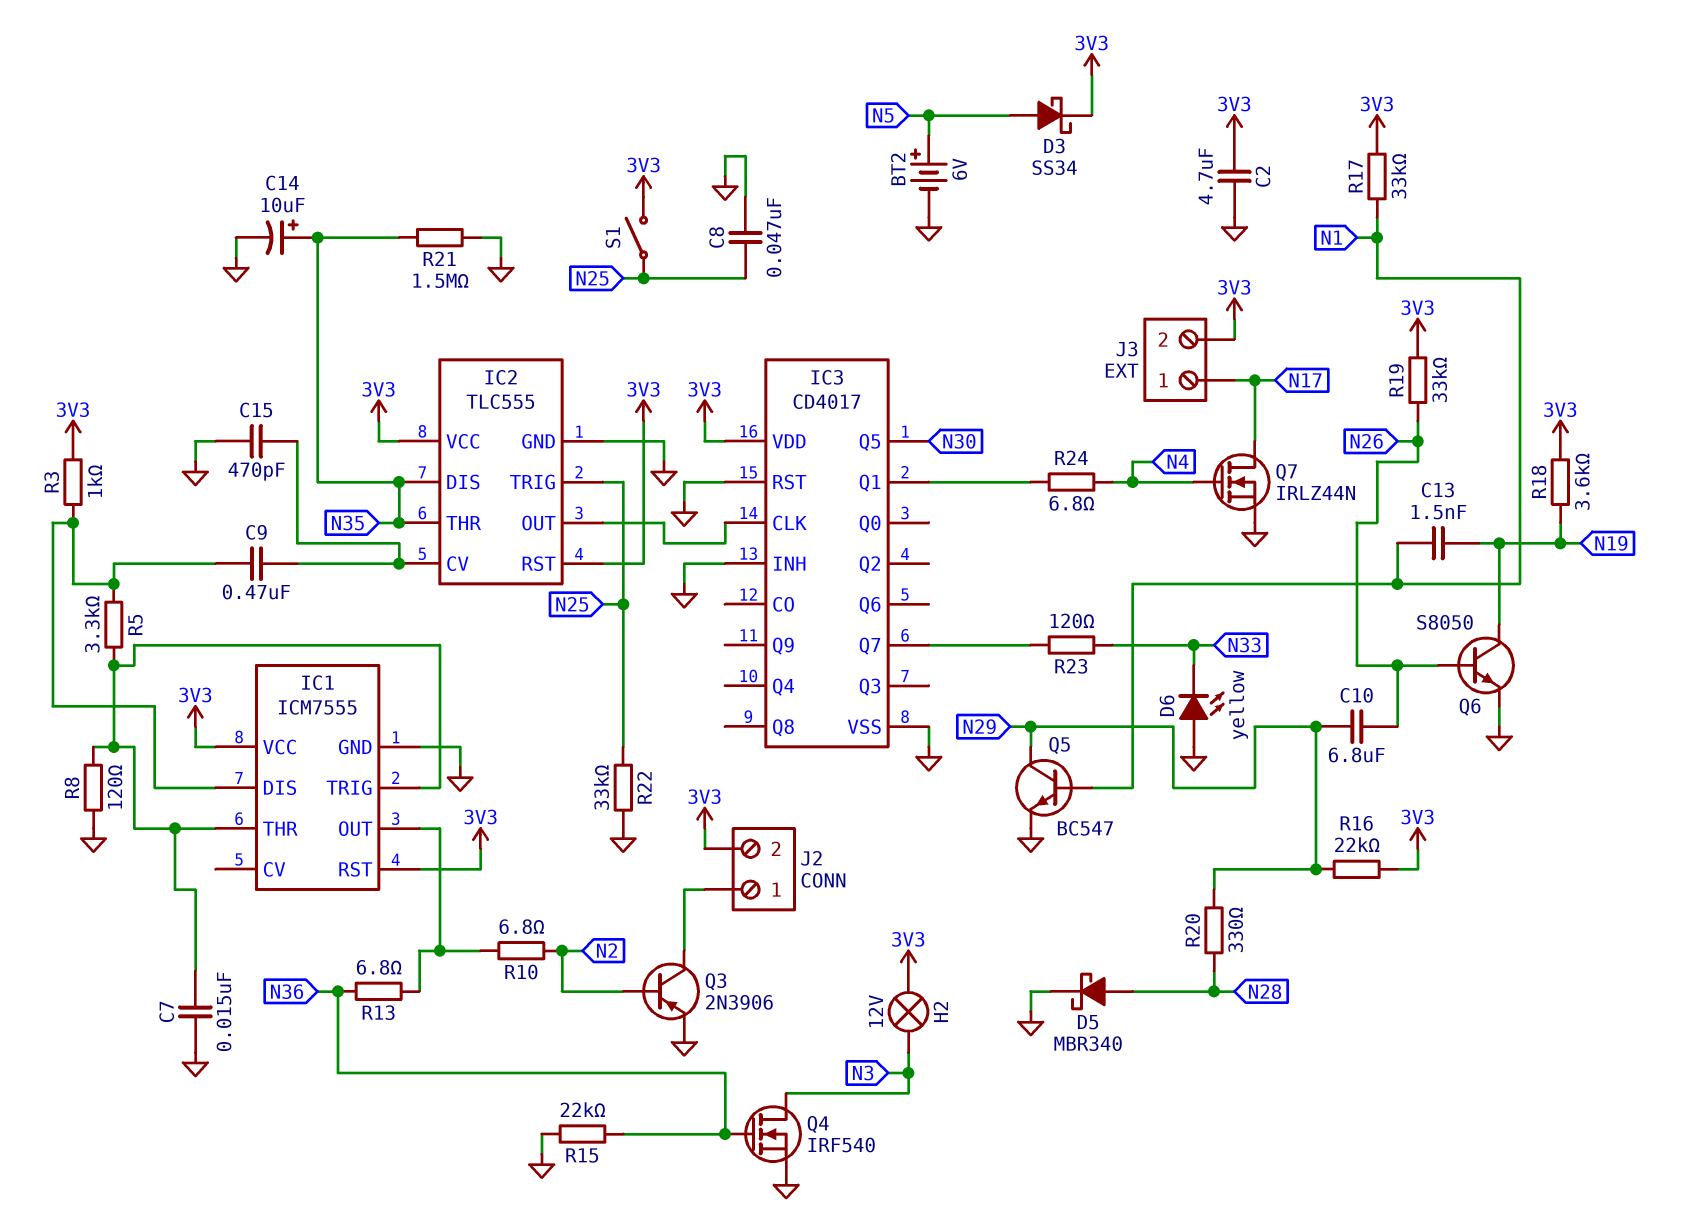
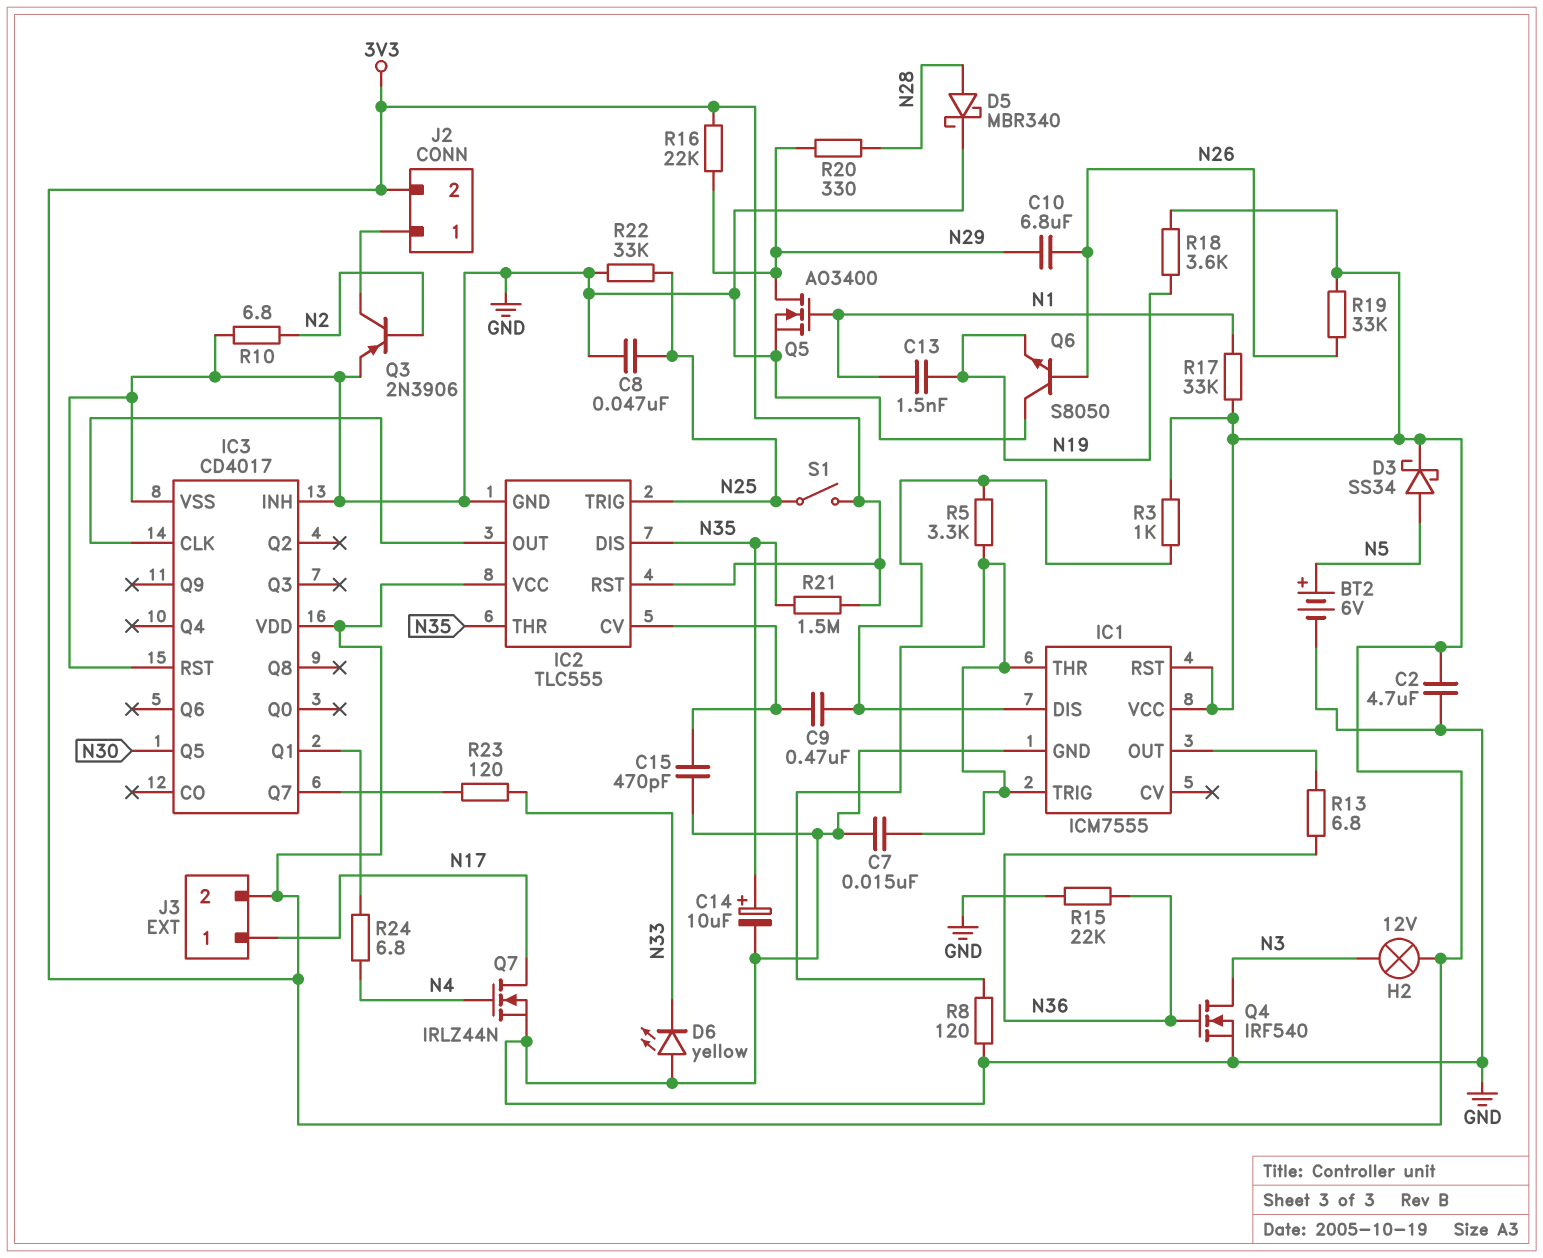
Q5: NPN BC547 (B N1, C N29, E GND) -> NMOS AO3400 (G N1, D N29, S GND)
Q6: NPN S8050 (B N26, C N19, E GND) -> NPN S8050 (B N26, C GND, E N19)
R10: 6.8 (IC1/OUT, N2) -> 6.8 (GND, N2)
R21: 1.5M (GND, N35) -> 1.5M (3V3, N35)

